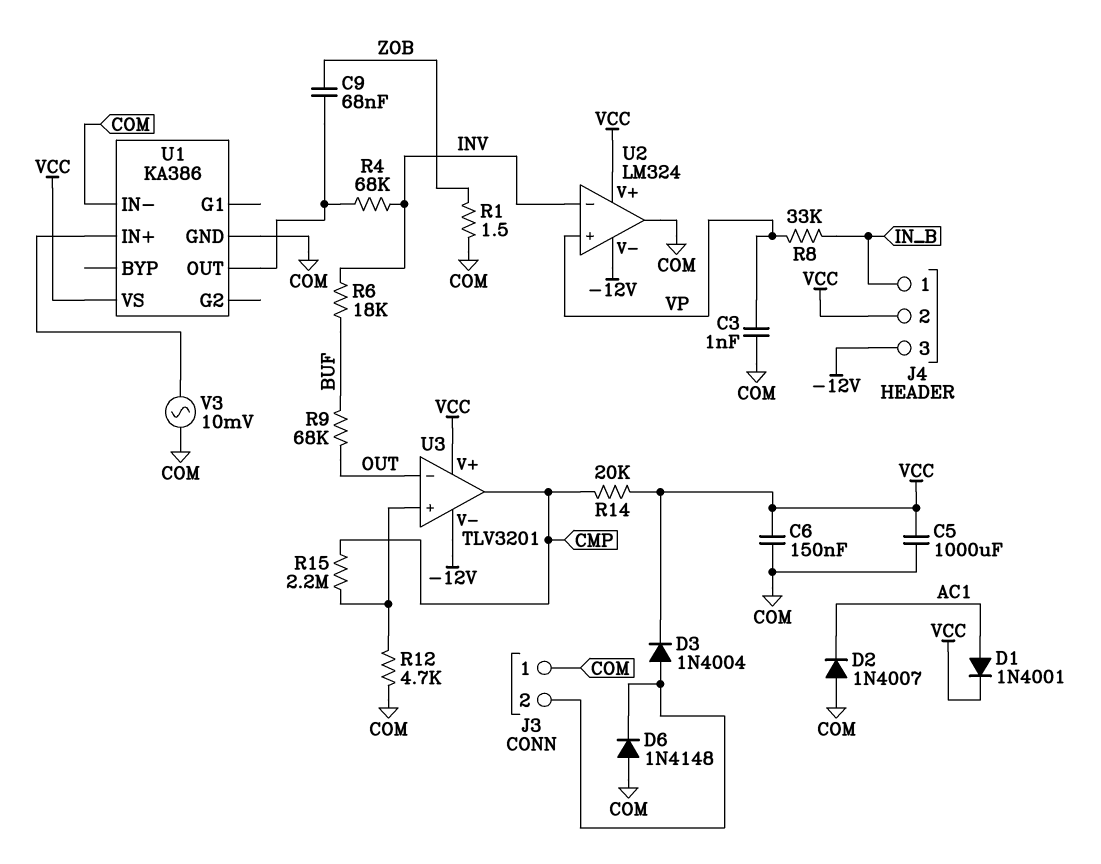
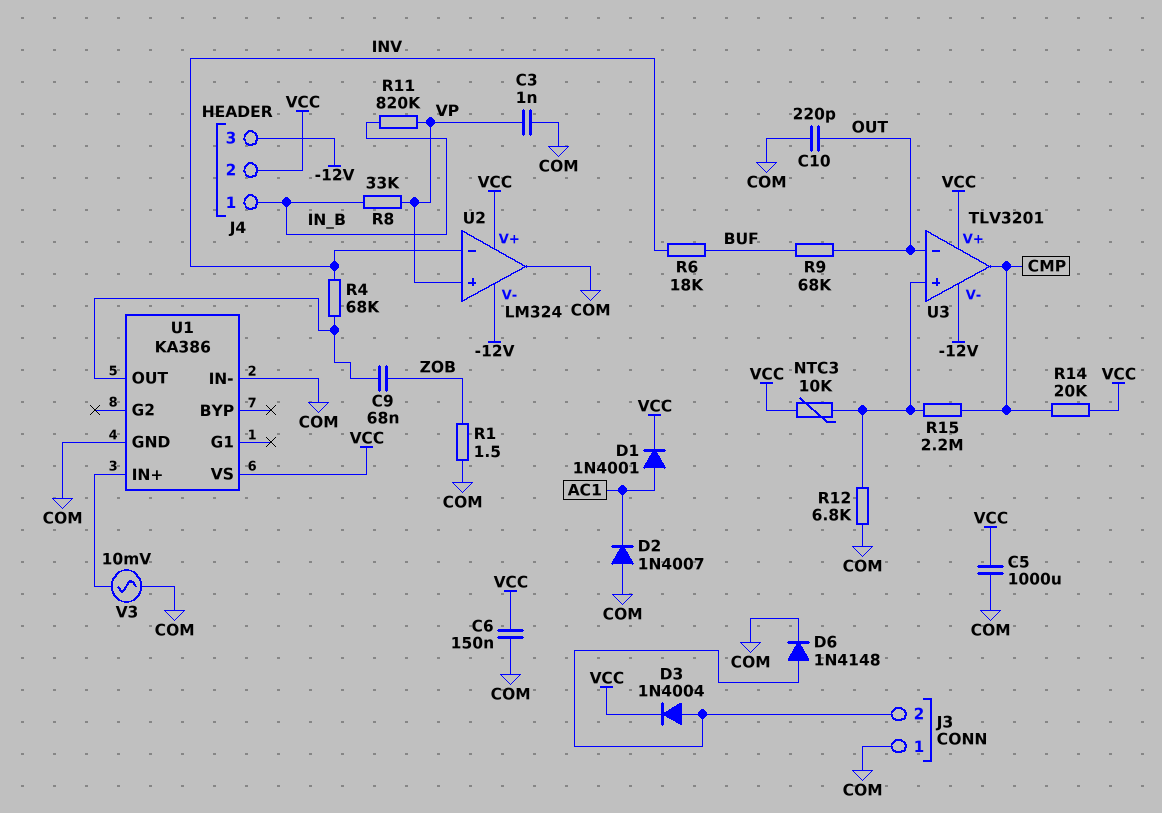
C10: none -> 220pF (COM, OUT)
D6: diode 1N4148 (A COM, K J3/2) -> diode 1N4148 (A J3/2, K COM)
NTC3: none -> 10k (U3/in+, VCC)
R11: none -> 820k (IN_B, VP)
R12: 4.7k (COM, U3/in+) -> 6.8k (COM, U3/in+)

